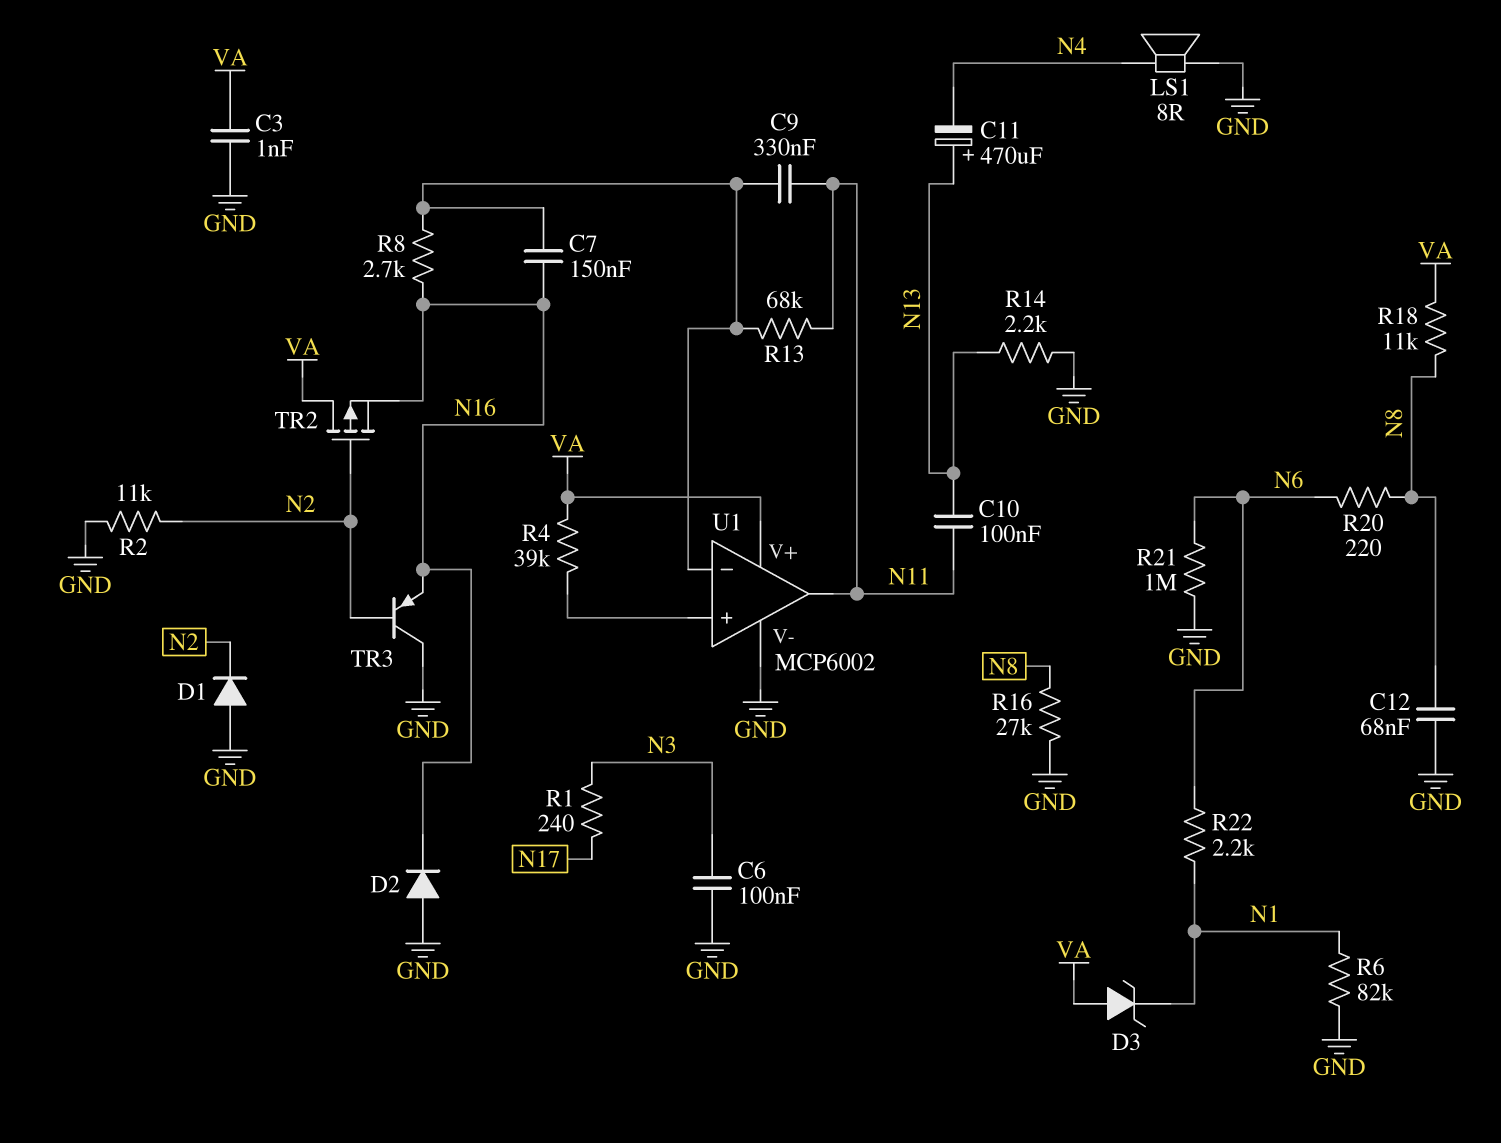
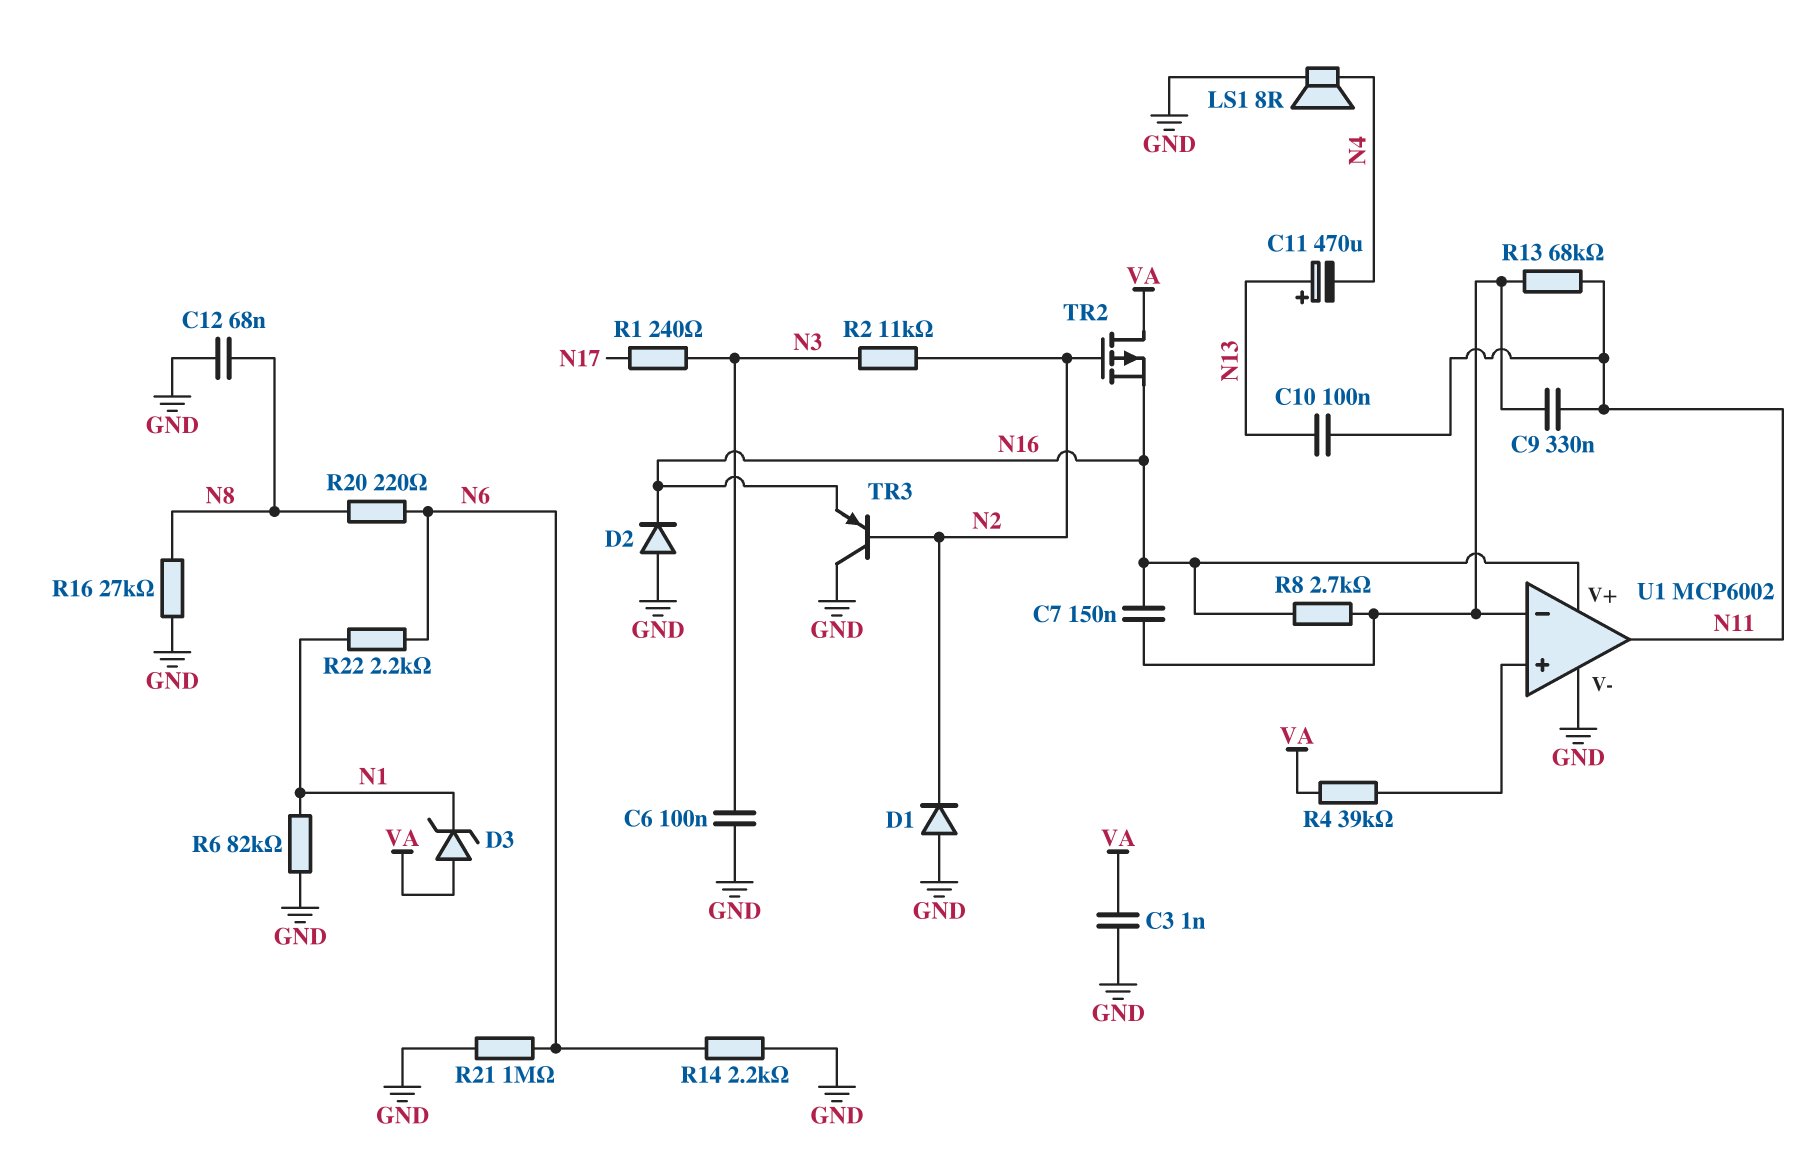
R2: 11k (GND, N2) -> 11k (N2, N3)
R14: 2.2k (GND, N13) -> 2.2k (GND, N6)
R18: 11k (N8, VA) -> none
U1 pin V+: VA -> N16

